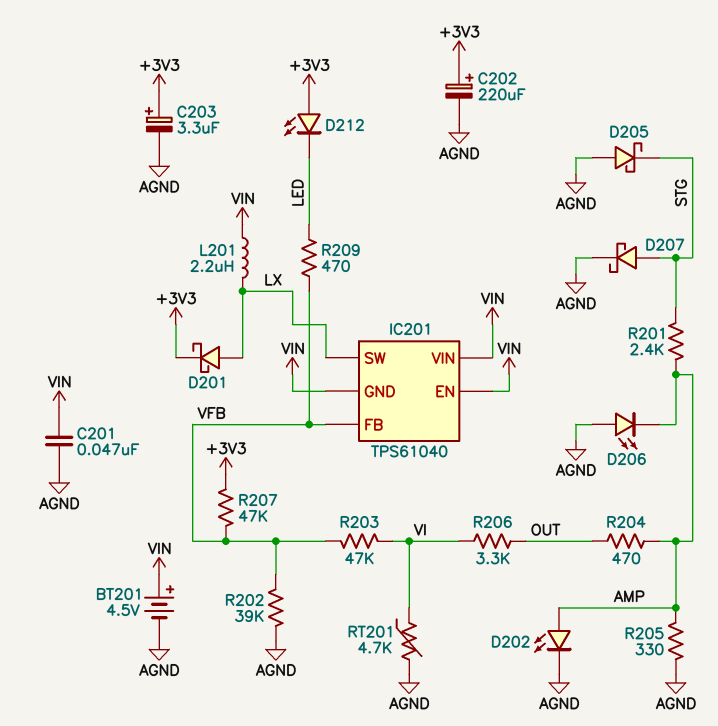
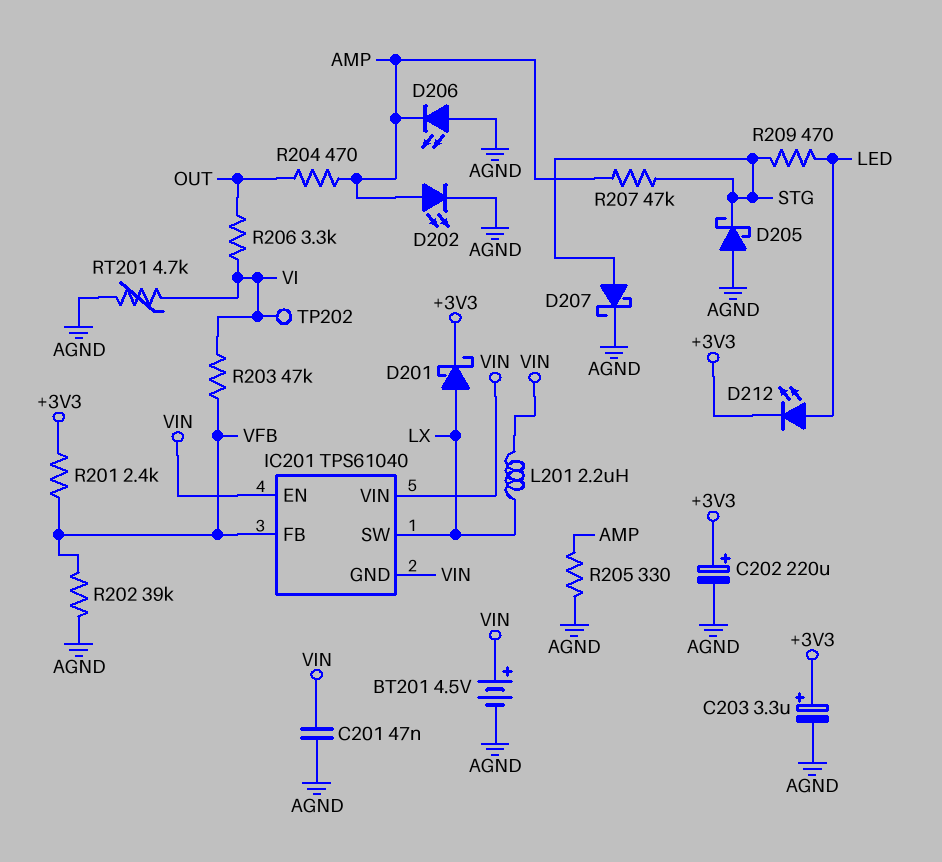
D212: LED (A +3V3, K LED) -> LED (A LED, K +3V3)
R201: 2.4k (AMP, STG) -> 2.4k (+3V3, VFB)
R207: 47k (+3V3, VFB) -> 47k (AMP, STG)
R209: 470 (LED, VFB) -> 470 (LED, STG)
TP202: none -> test point (VI)

